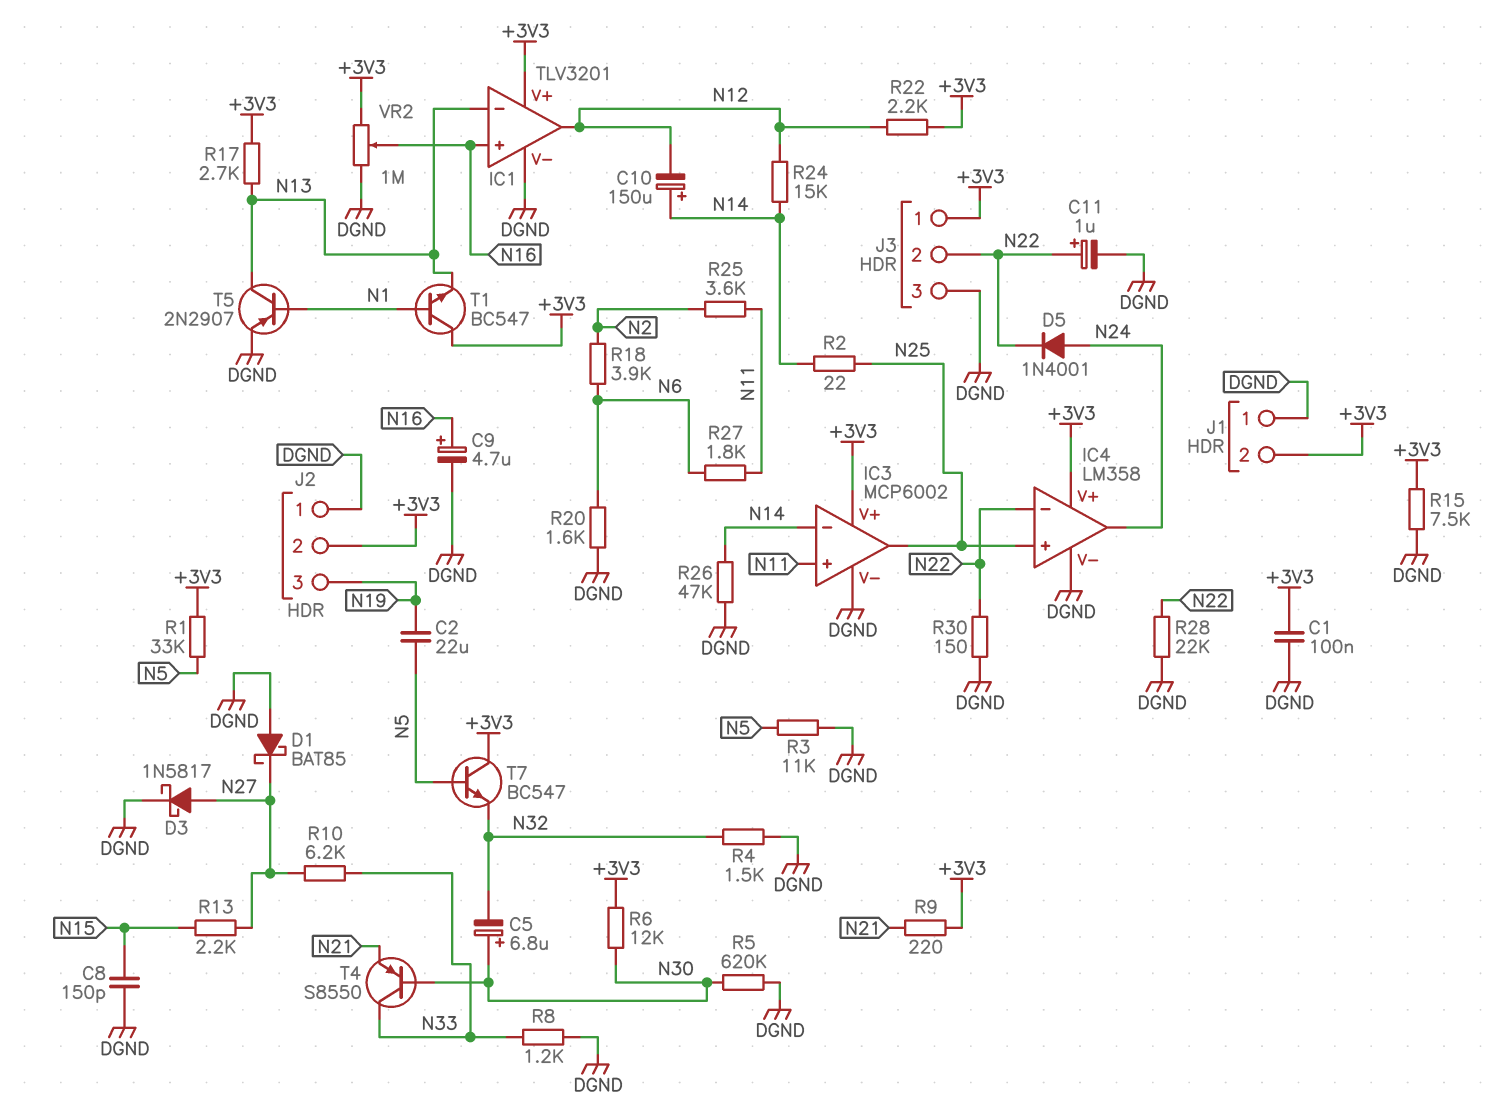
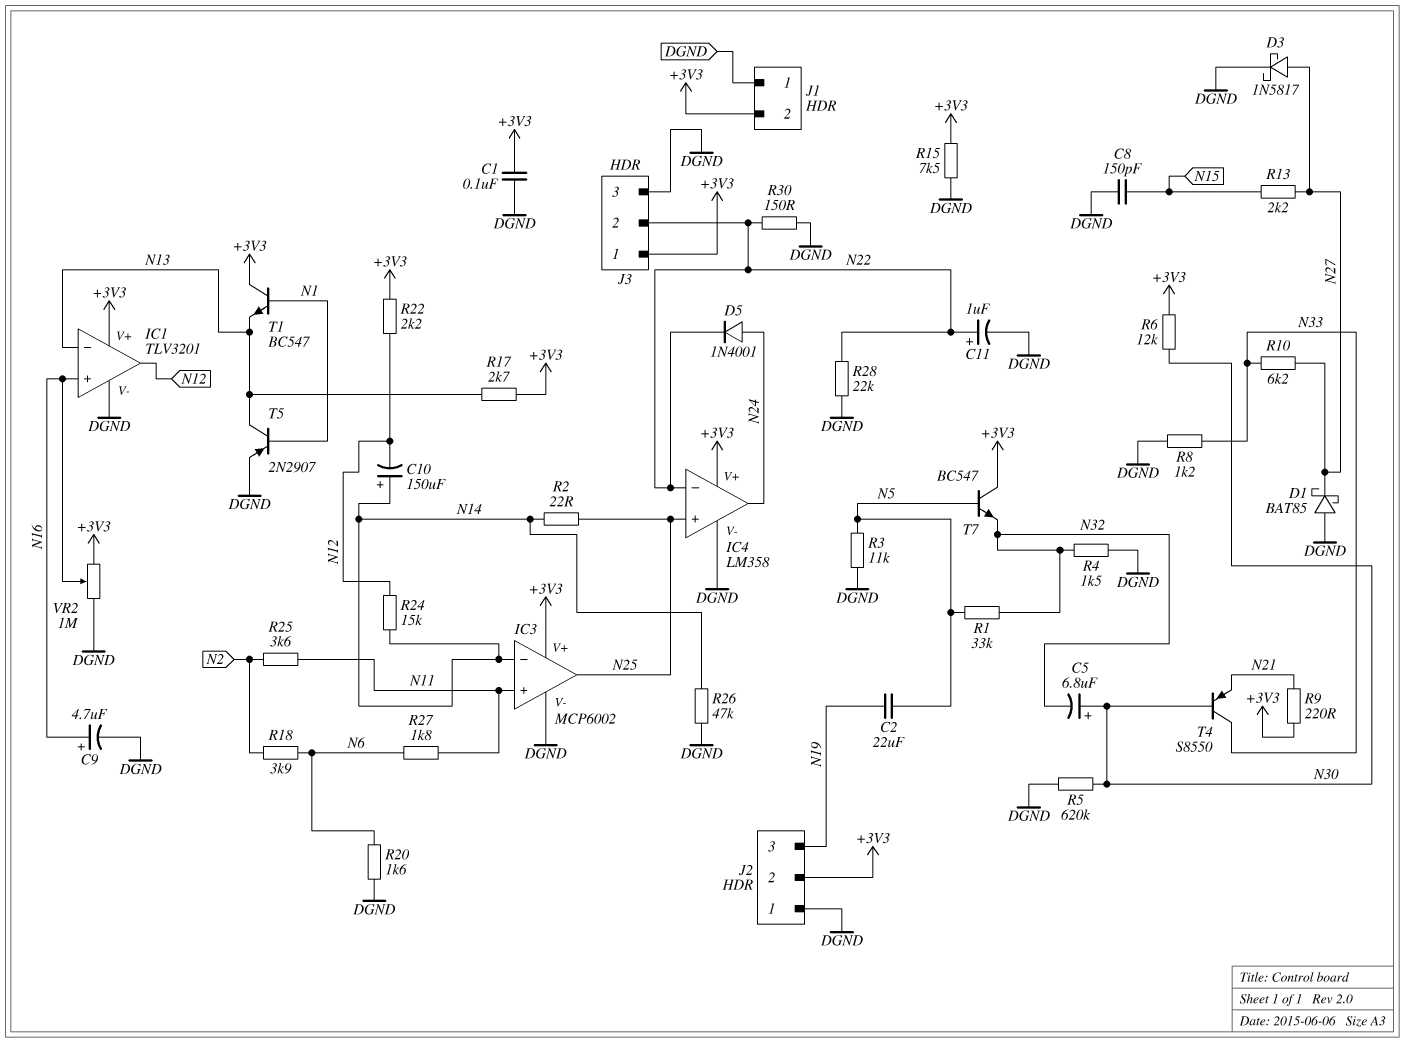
R1: 33k (+3V3, N5) -> 33k (N5, N32)

